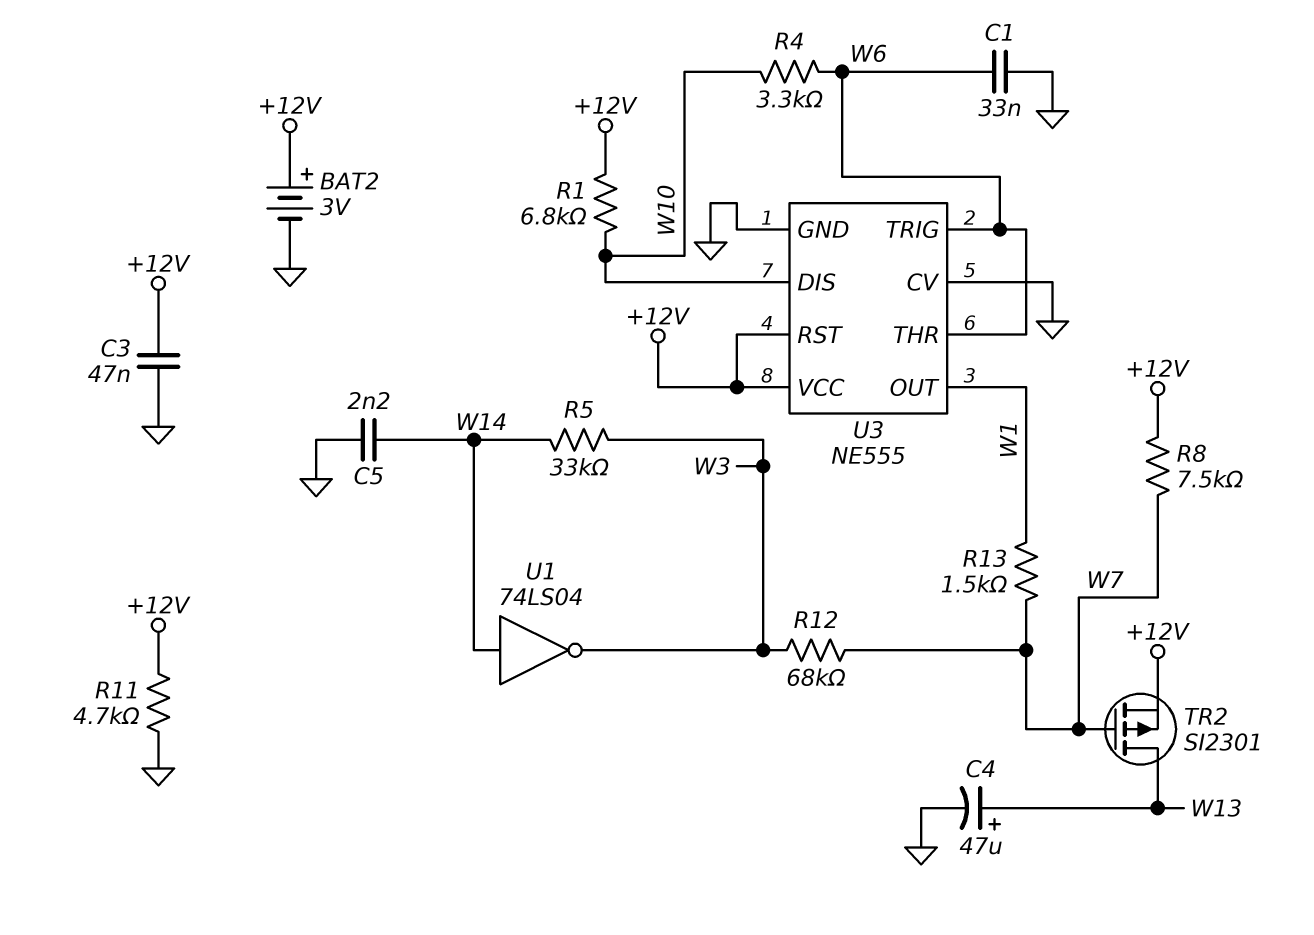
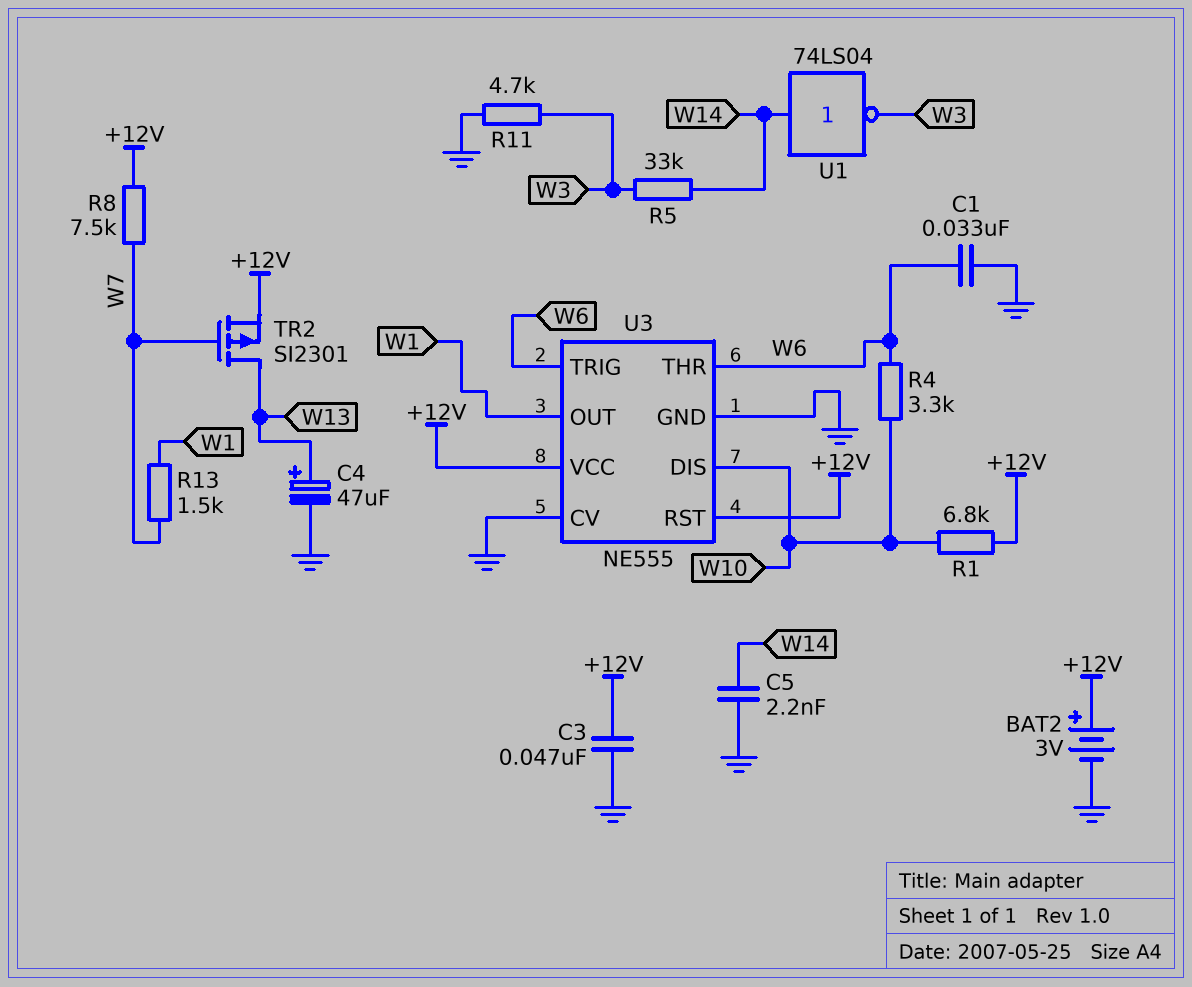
R11: 4.7k (+12V, GND) -> 4.7k (GND, W3)
R12: 68k (W3, W7) -> none

